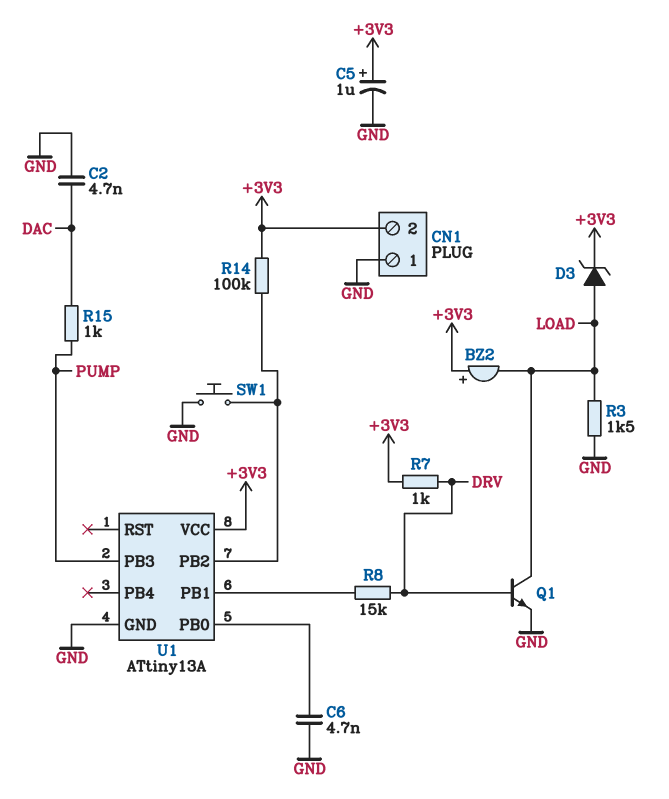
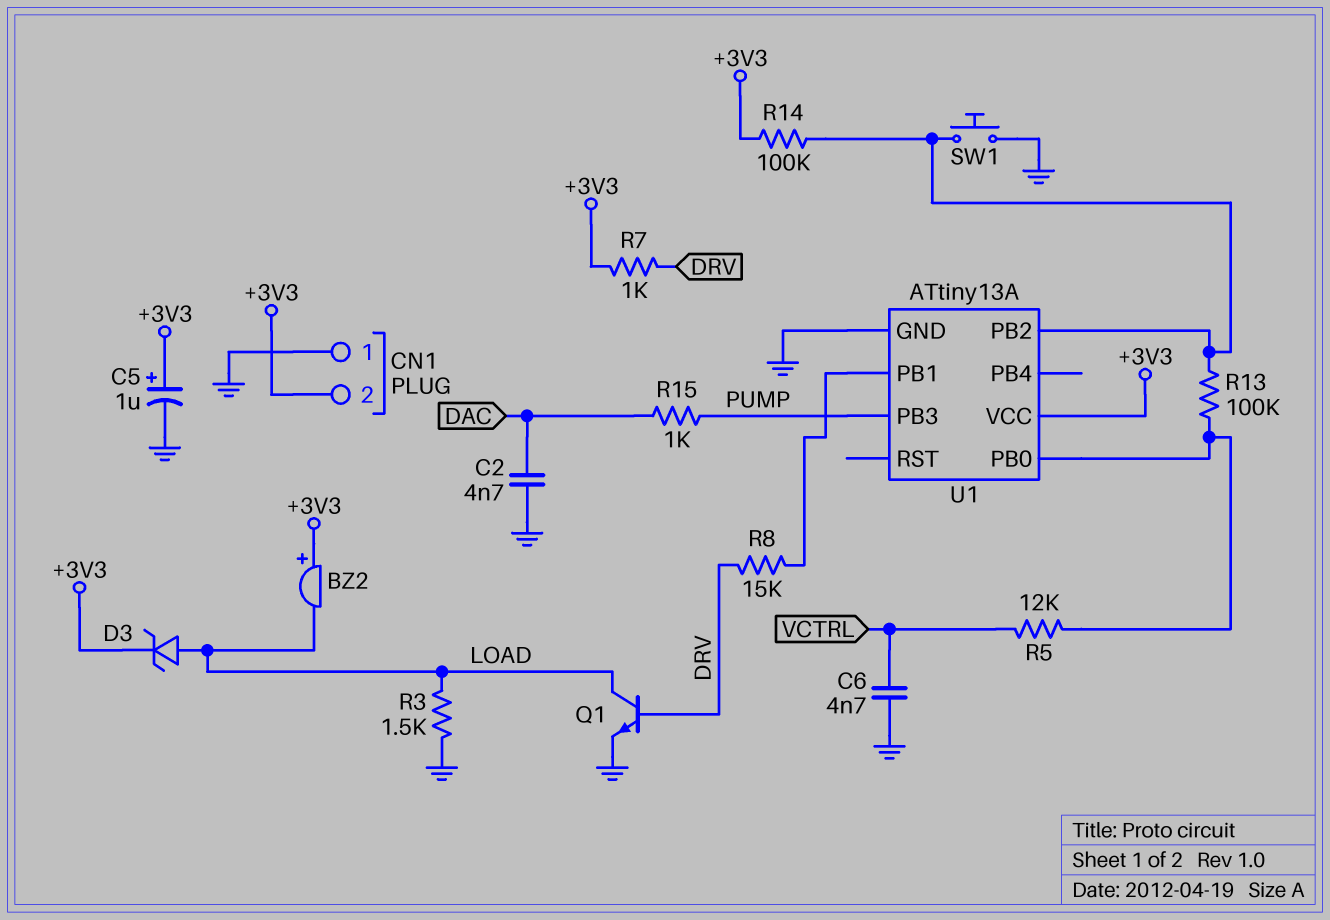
C6: 4.7nF (GND, U1/PB0) -> 4.7nF (GND, VCTRL)
R5: none -> 12k (U1/PB0, VCTRL)
R13: none -> 100k (U1/PB0, U1/PB2)

